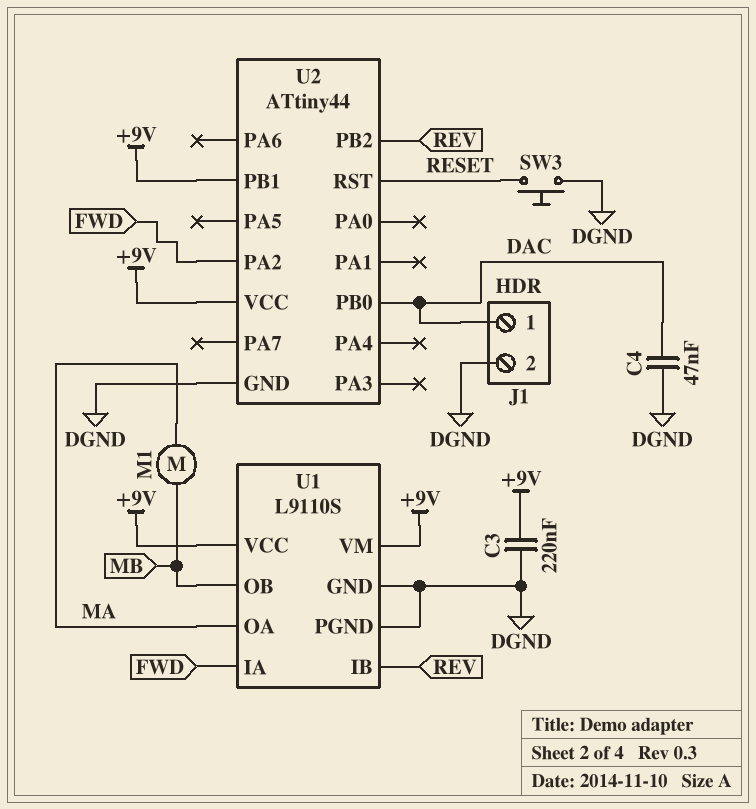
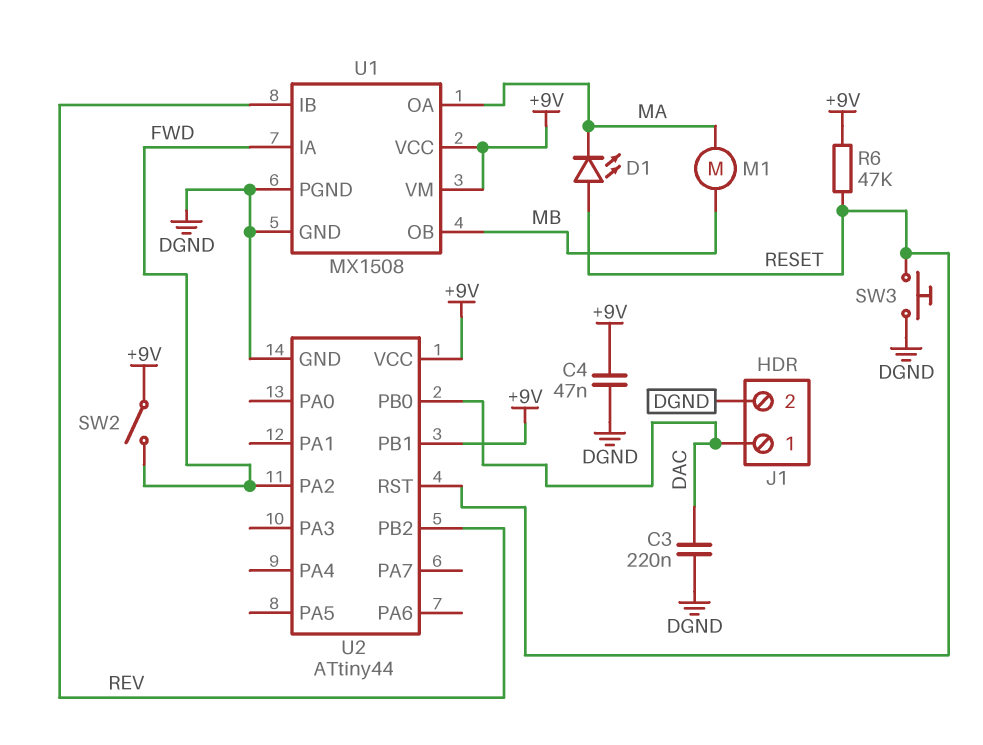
C3: 220nF (+9V, DGND) -> 220nF (DAC, DGND)
C4: 47nF (DAC, DGND) -> 47nF (+9V, DGND)
D1: none -> LED (A RESET, K MA)
R6: none -> 47k (+9V, RESET)
SW2: none -> switch (+9V, FWD)
U1: L9110S -> MX1508

